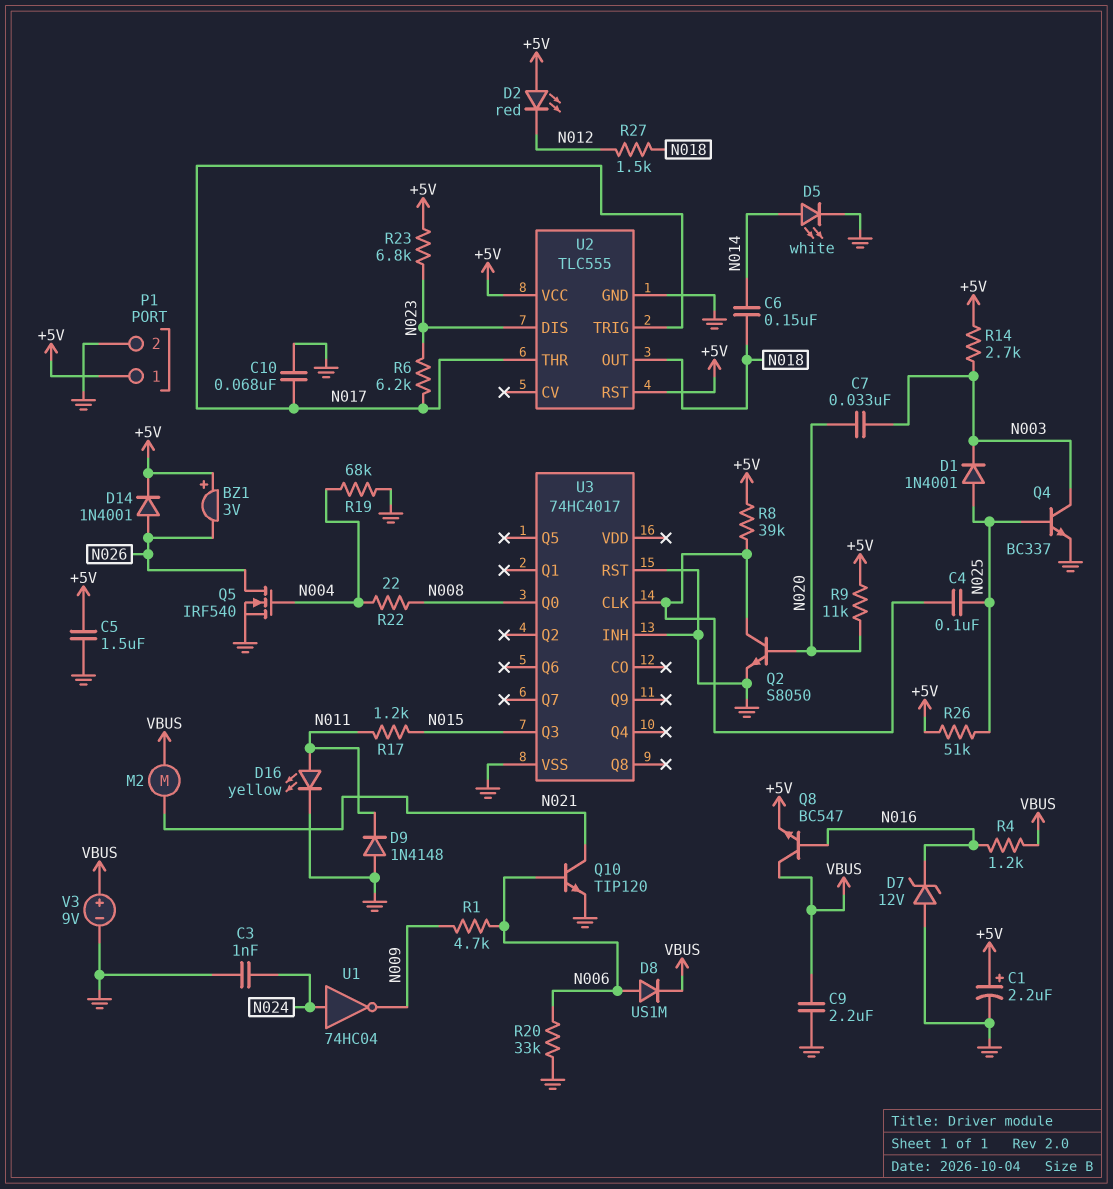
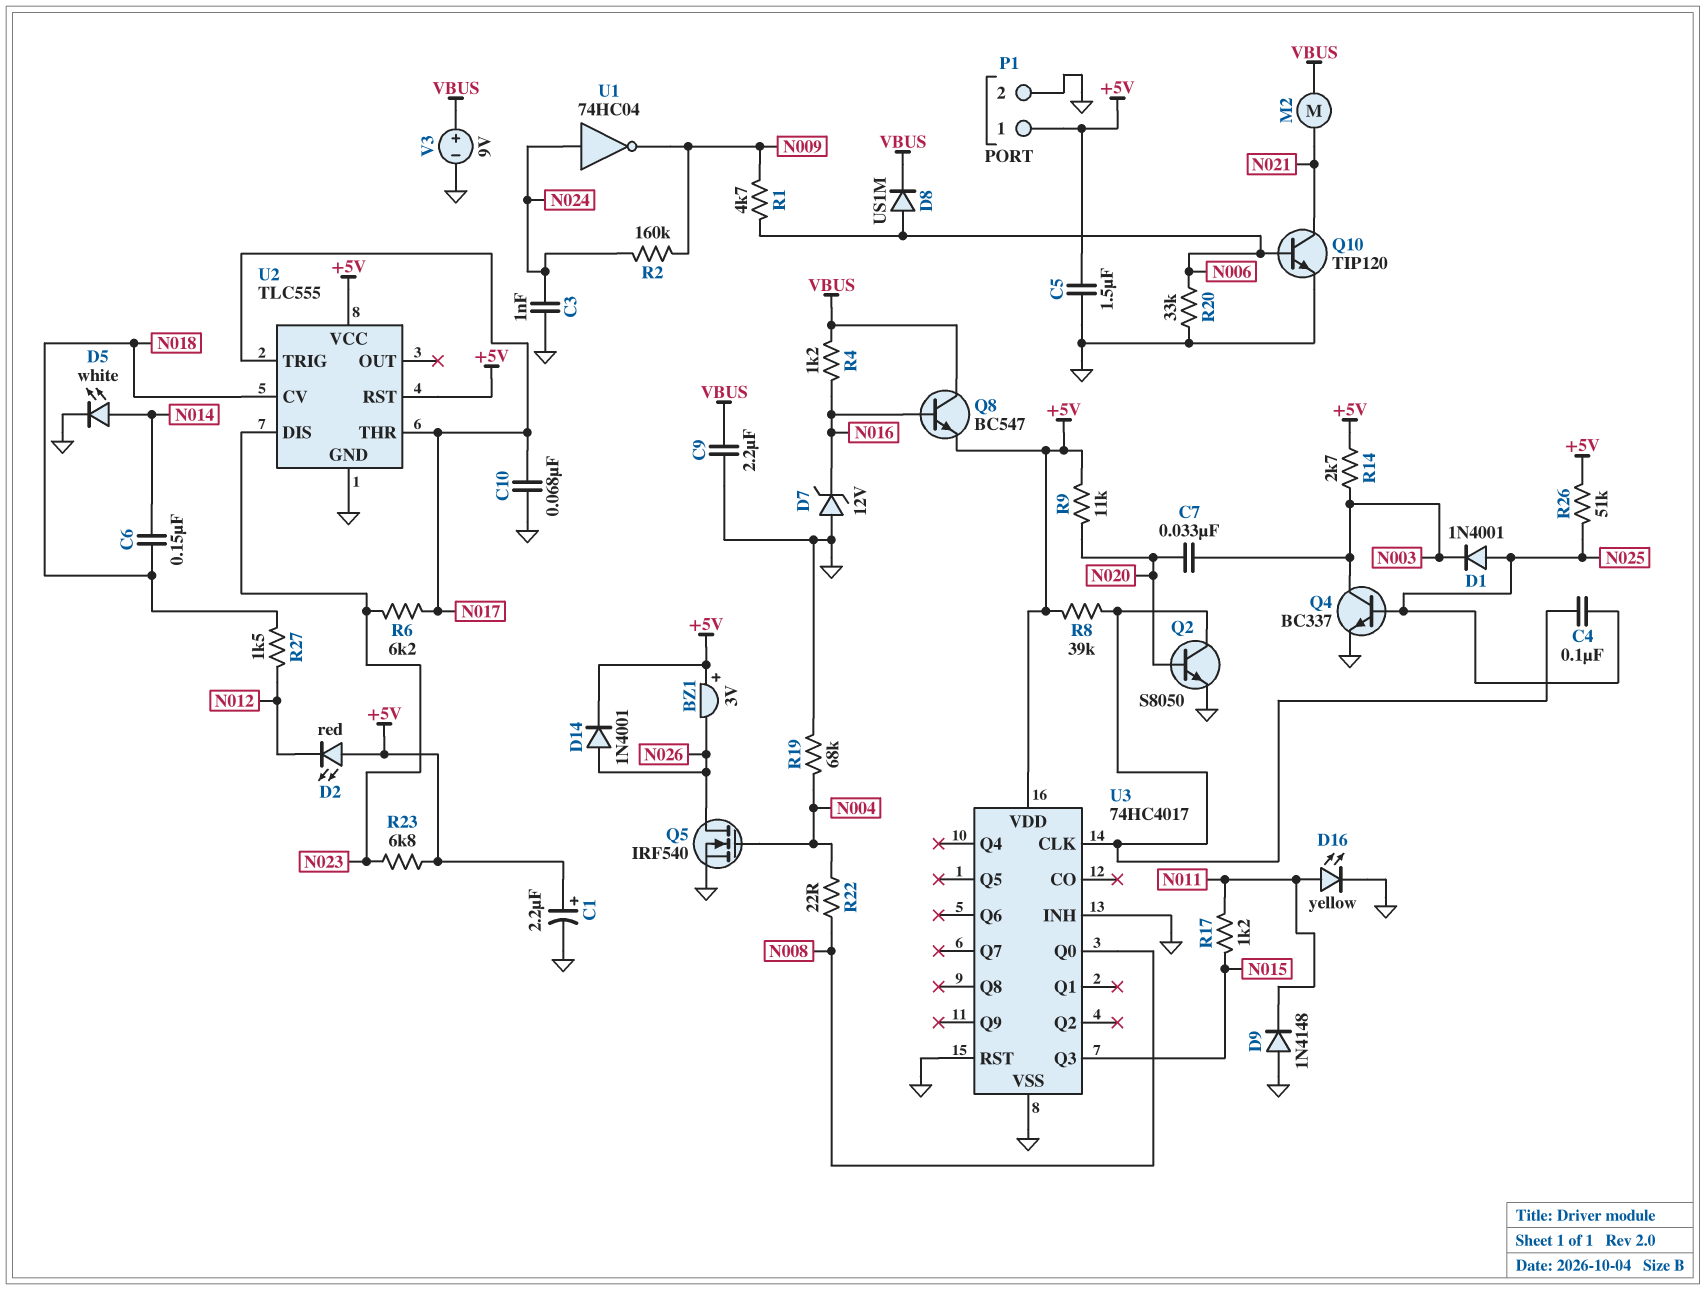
R2: none -> 160k (N009, N024)
U2 pin CV: none -> N018
U2 pin OUT: N018 -> none
U3 pin VDD: none -> +5V

